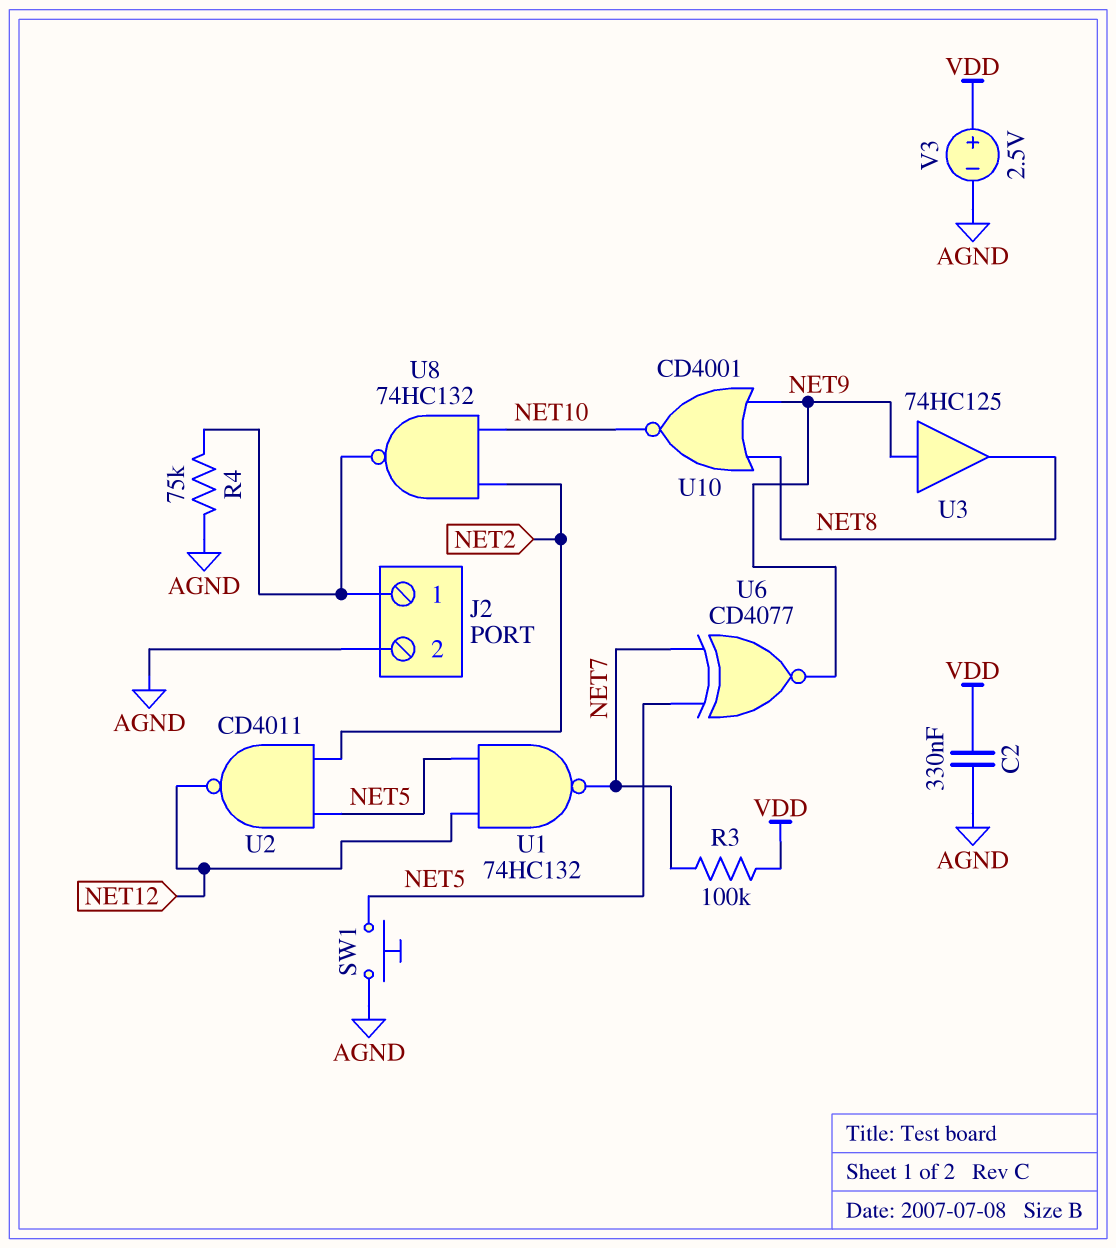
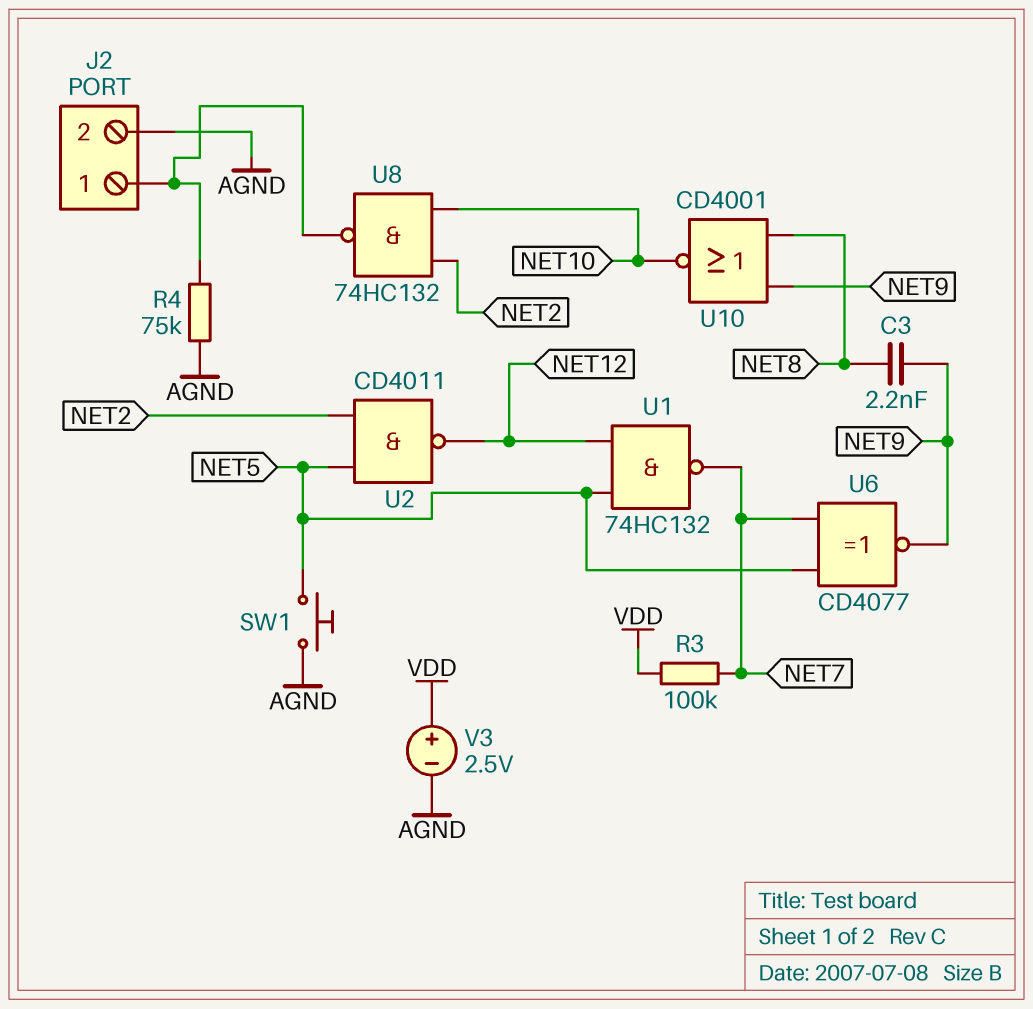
C2: 330nF (AGND, VDD) -> none
C3: none -> 2.2nF (NET8, NET9)
U3: buffer 74HC125 (in NET9, out NET8) -> none

